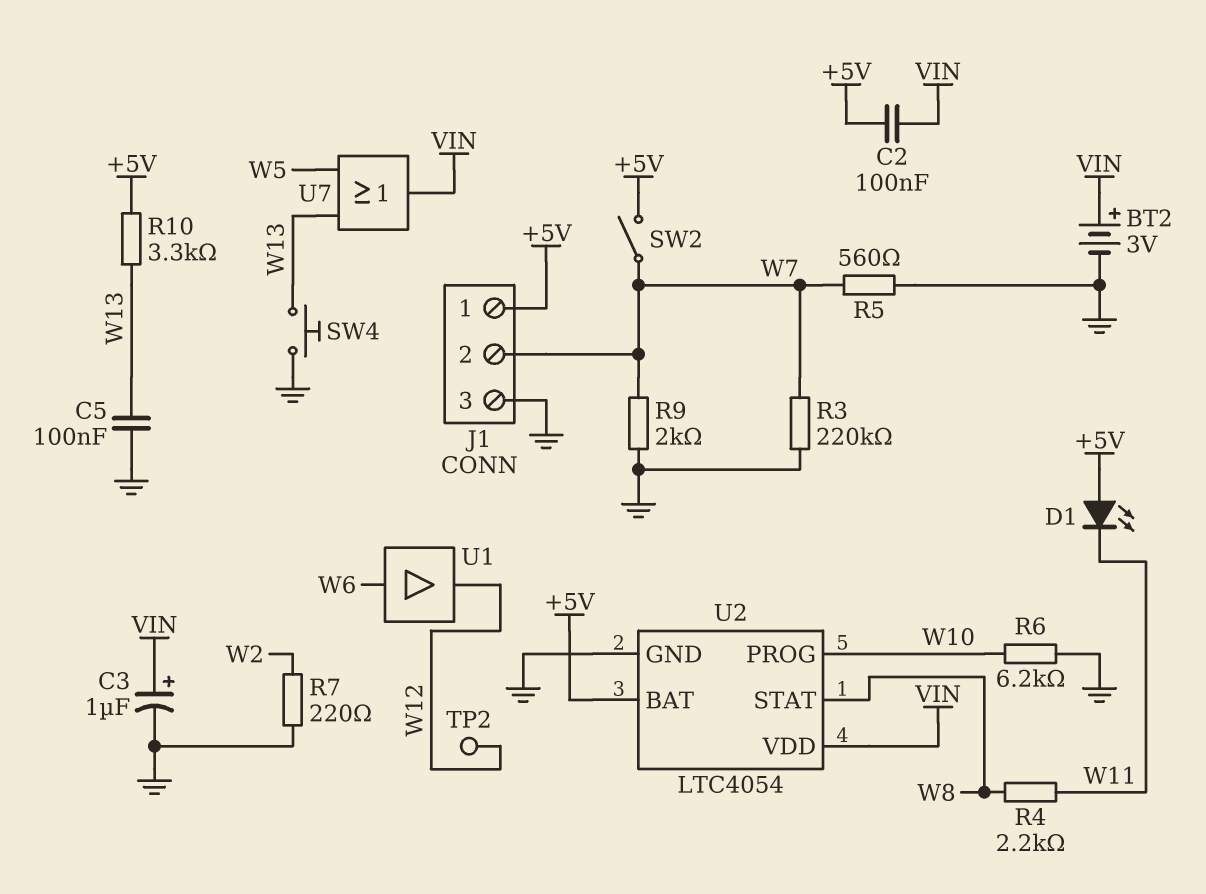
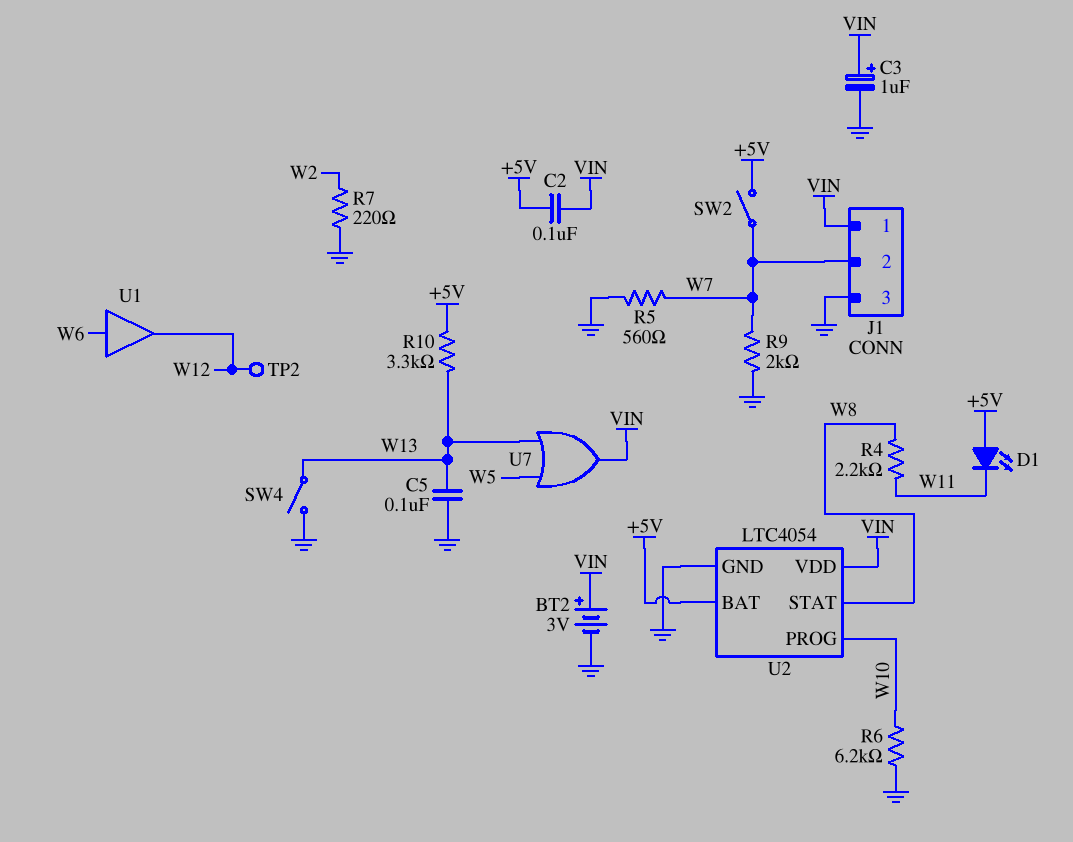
J1 pin 1: +5V -> VIN
R3: 220k (GND, W7) -> none
SW4: button (GND, W13) -> switch (GND, W13)

